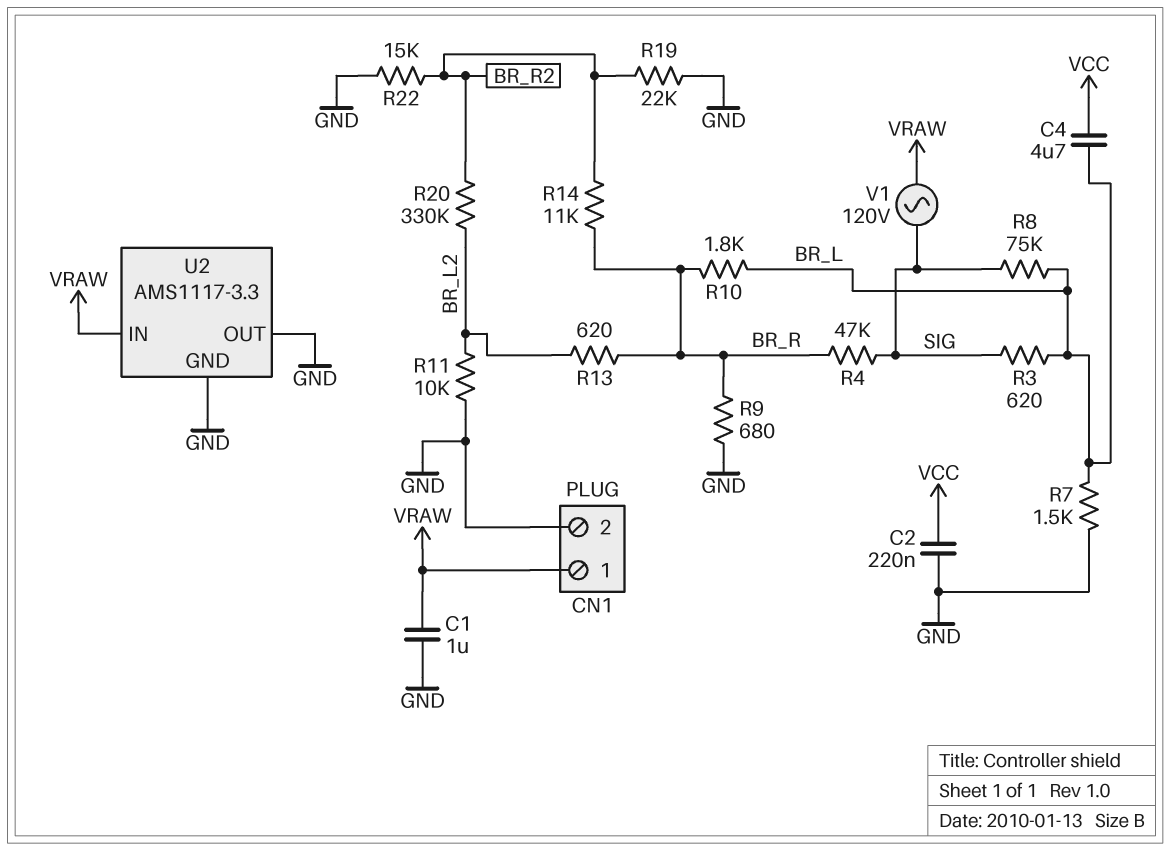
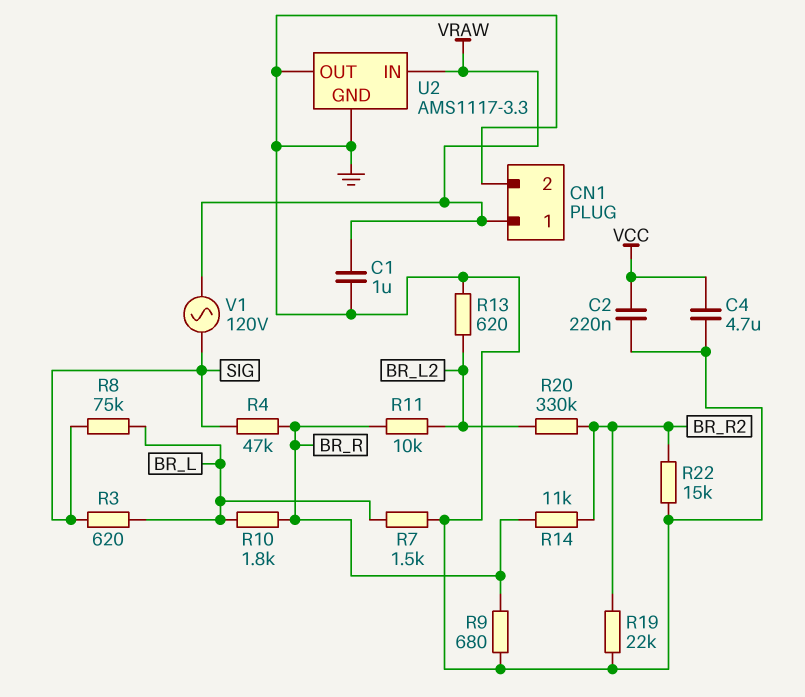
C4: 4.7uF (BR_L, VCC) -> 4.7uF (GND, VCC)
R11: 10k (BR_L2, GND) -> 10k (BR_L2, BR_R)
R13: 620 (BR_L2, BR_R) -> 620 (BR_L2, GND)

